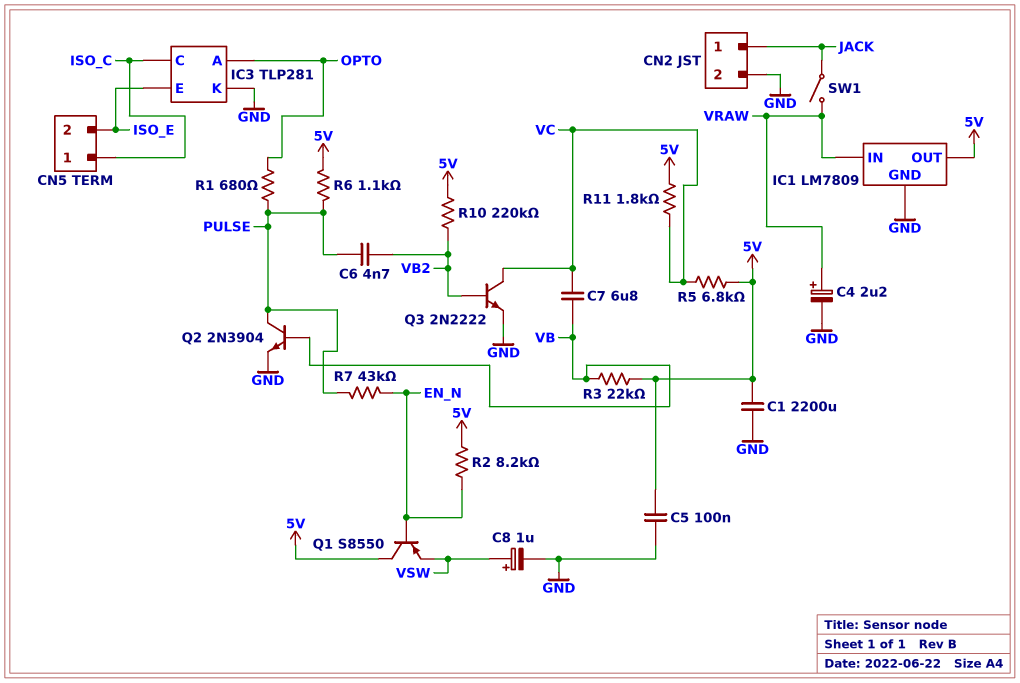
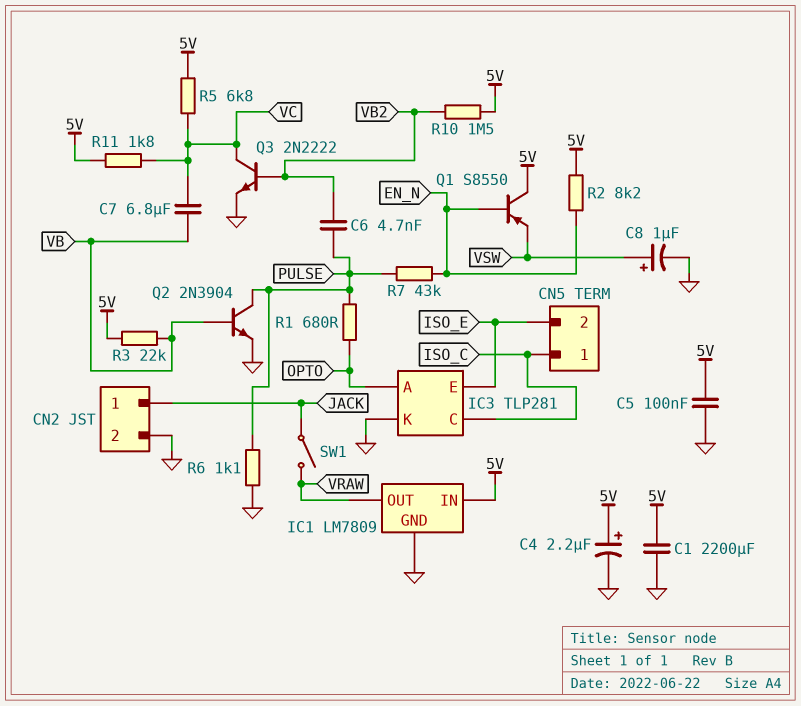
C4: 2.2uF (plus VRAW, minus GND) -> 2.2uF (plus 5V, minus GND)
IC1 pin IN: VRAW -> 5V
IC1 pin OUT: 5V -> VRAW
R6: 1.1k (5V, PULSE) -> 1.1k (GND, PULSE)
R10: 220k (5V, VB2) -> 1.5M (5V, VB2)

